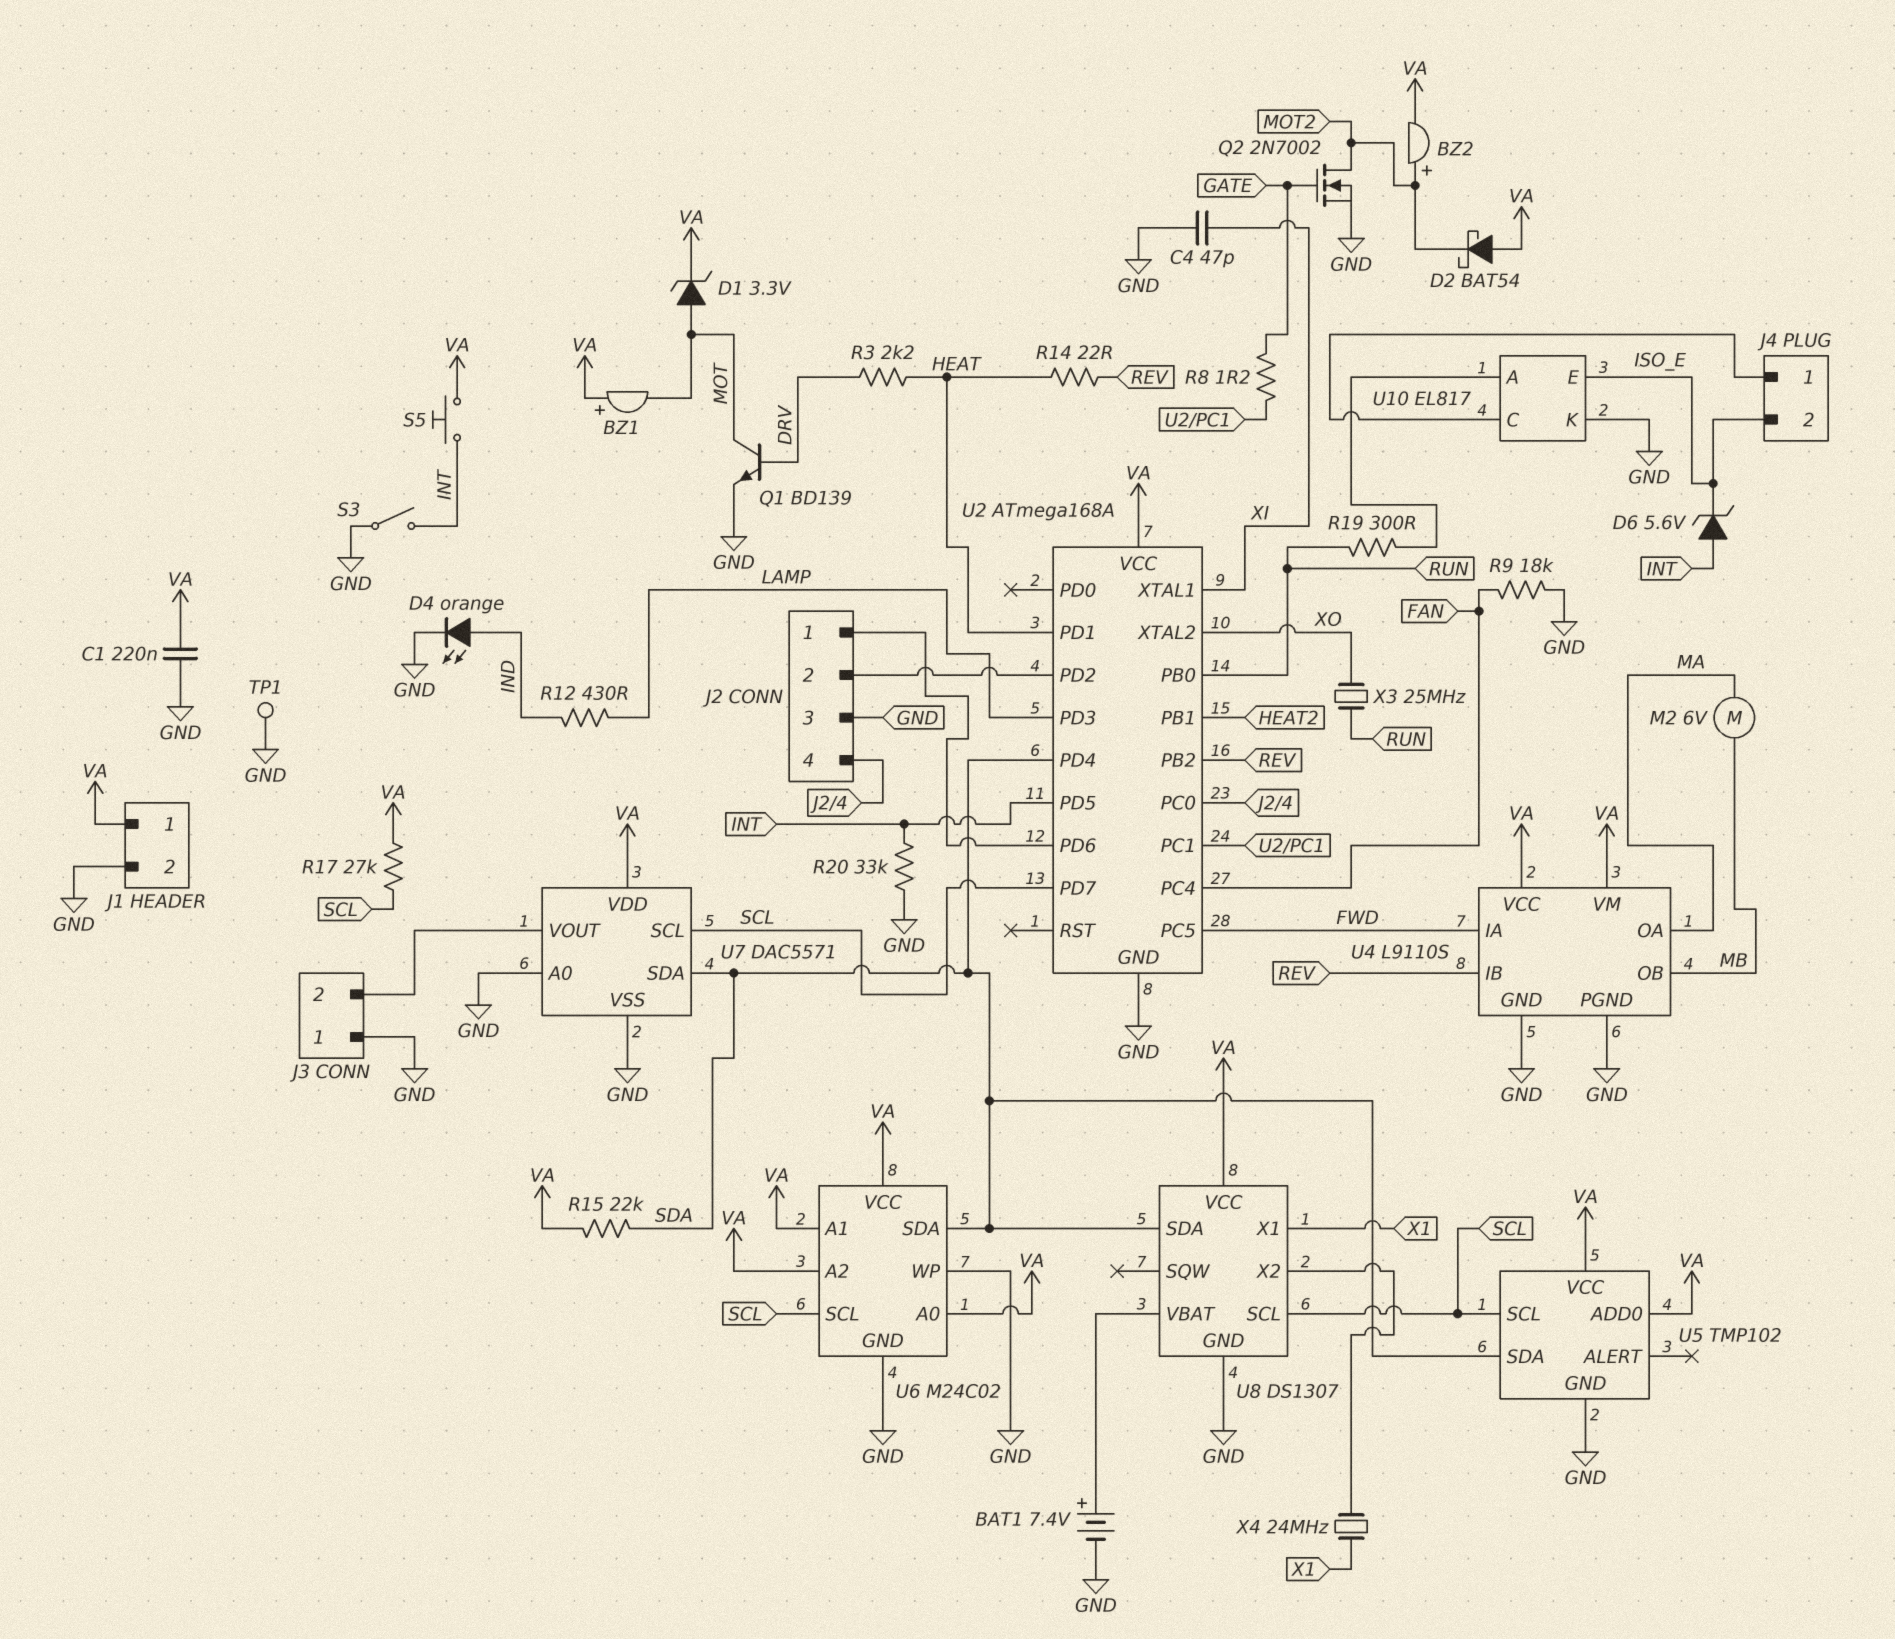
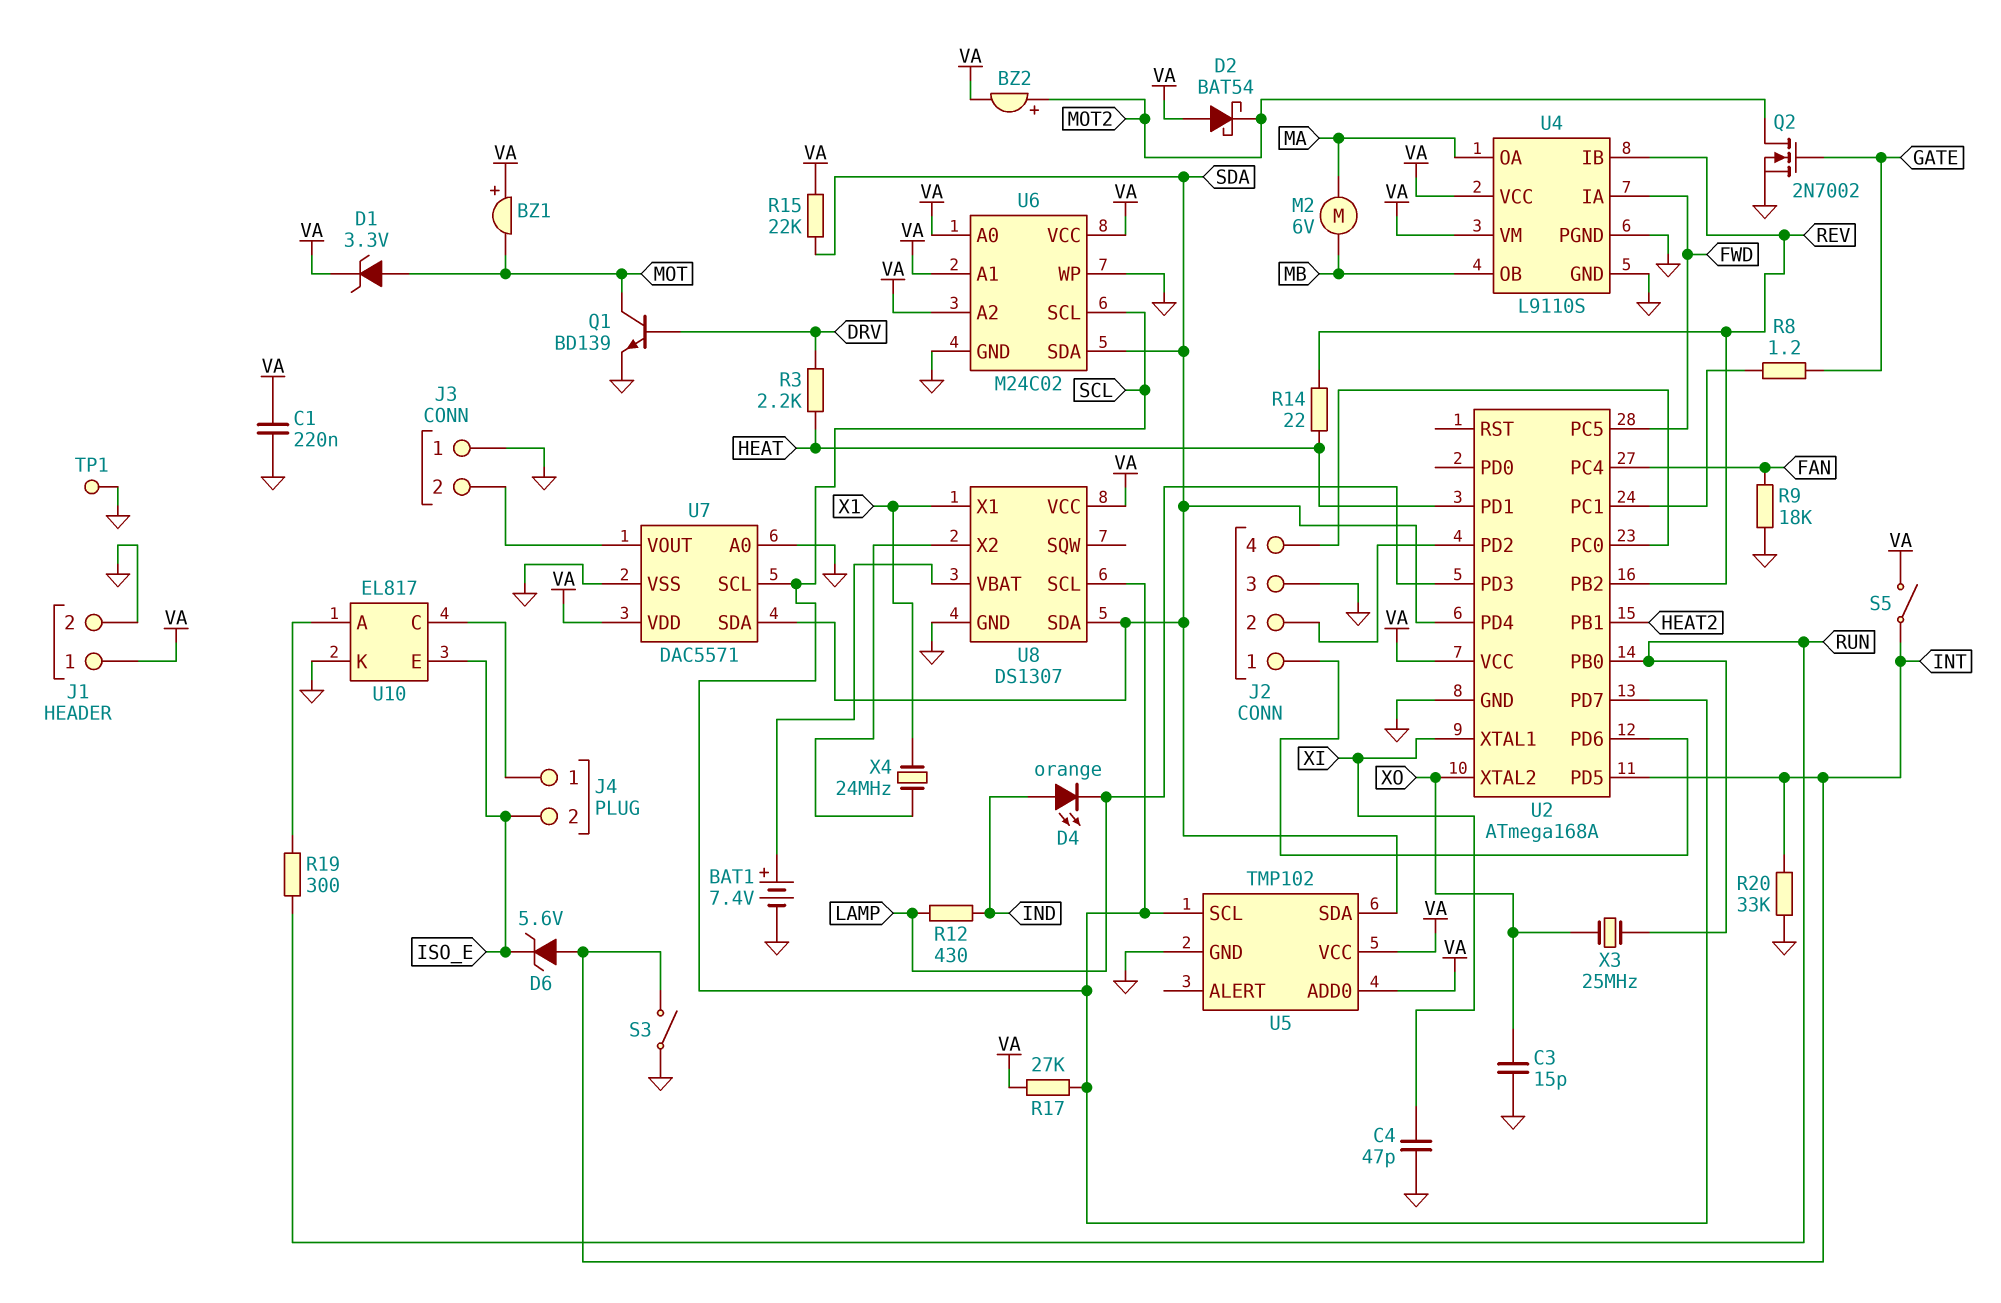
C3: none -> 15pF (GND, XO)
D4: LED orange (A IND, K GND) -> LED orange (A IND, K LAMP)
S5: button (INT, VA) -> switch (INT, VA)

